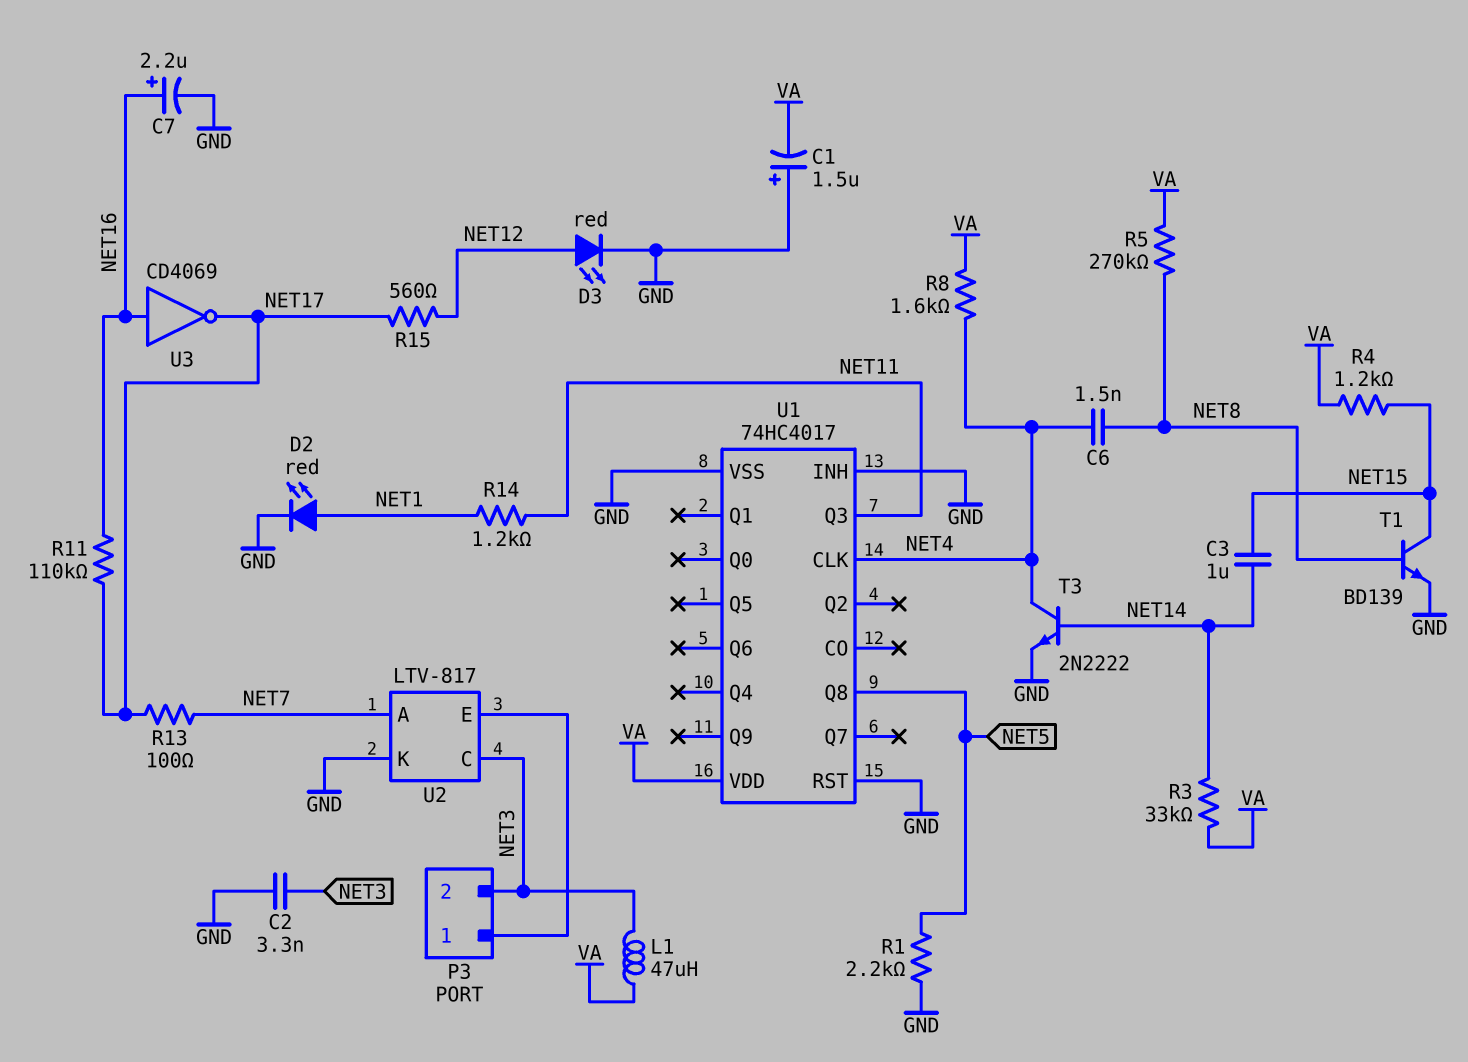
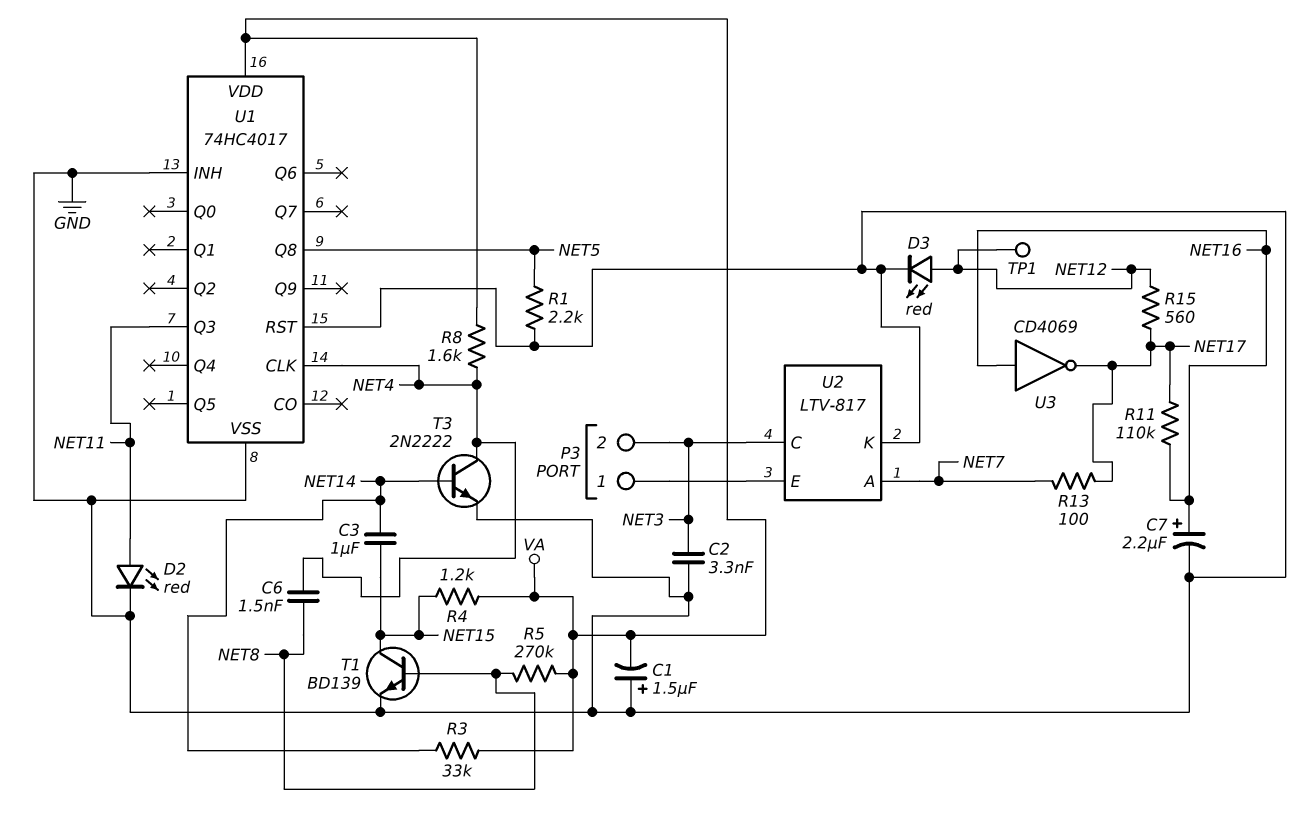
D2: LED red (A NET1, K GND) -> LED red (A NET11, K GND)
L1: 47uH (NET3, VA) -> none
R14: 1.2k (NET1, NET11) -> none
TP1: none -> test point (NET12)

